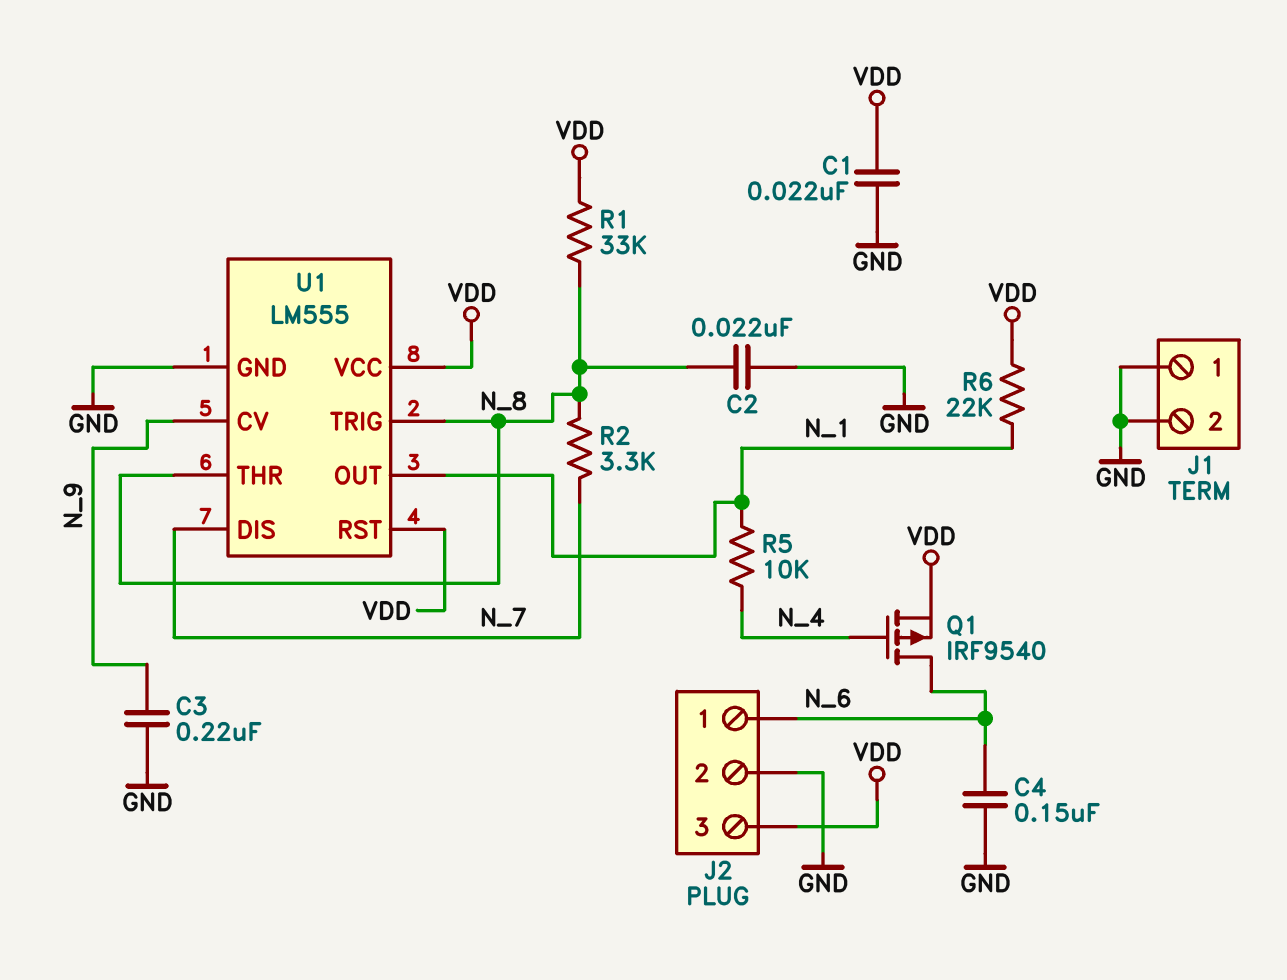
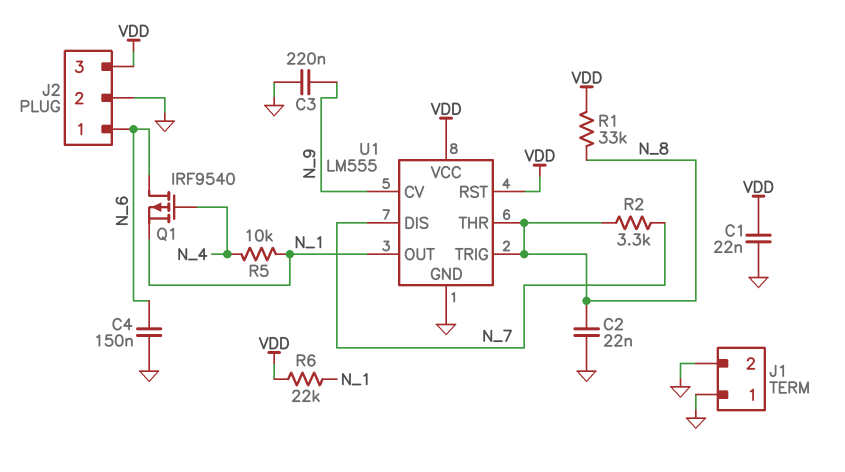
Q1: PMOS IRF9540 (G N_4, D N_6, S VDD) -> PMOS IRF9540 (G N_4, D N_6, S N_1)

